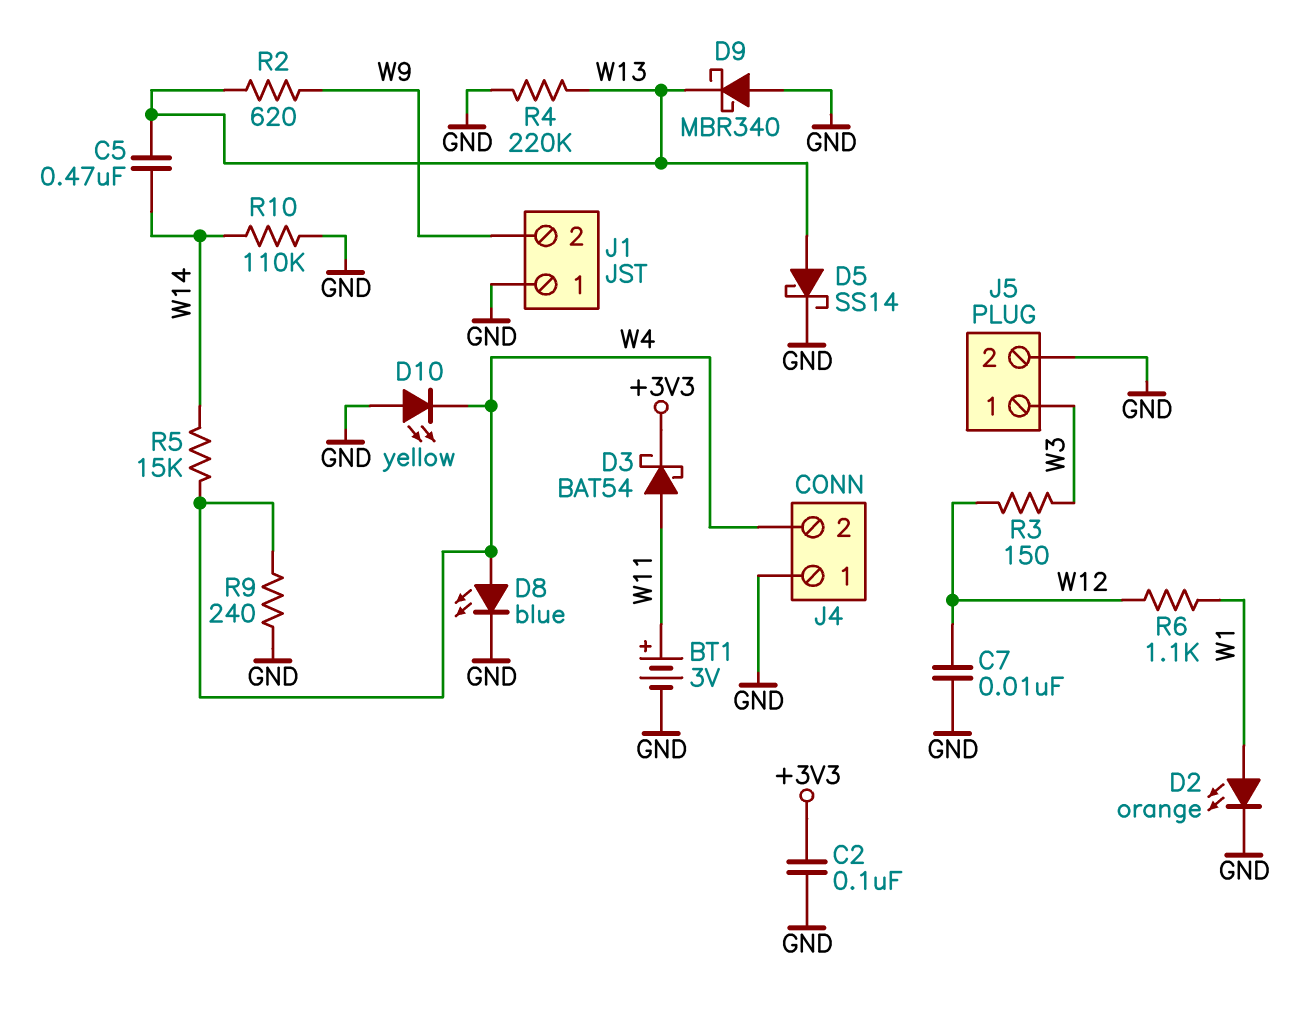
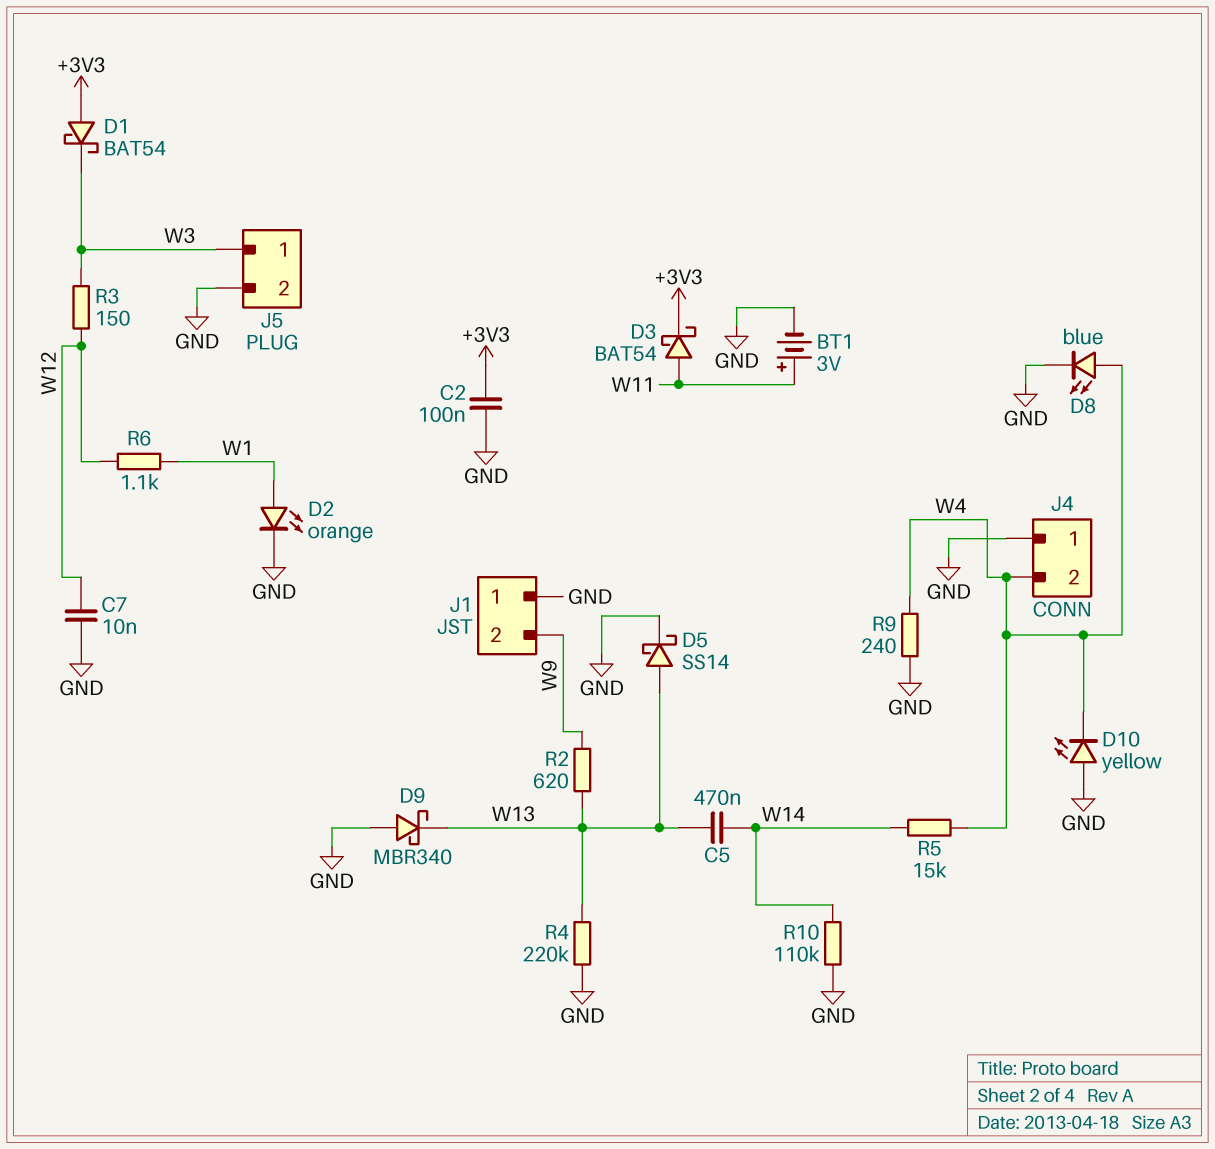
D1: none -> schottky BAT54 (A +3V3, K W3)

